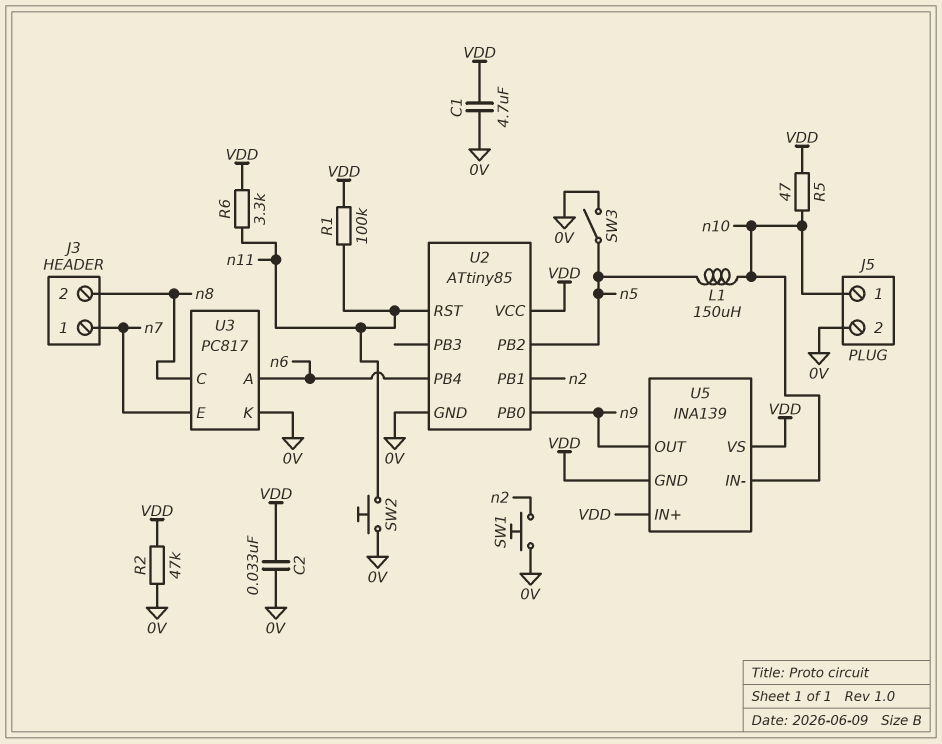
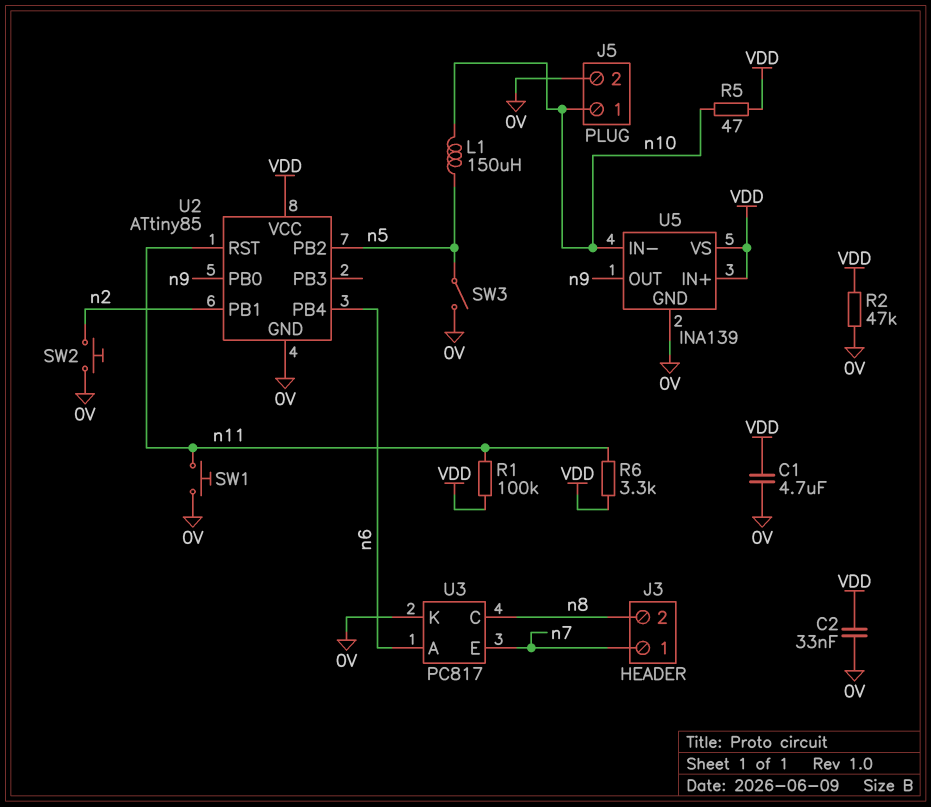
SW1: button (0V, n2) -> button (0V, n11)
SW2: button (0V, n11) -> button (0V, n2)
U5 pin GND: VDD -> 0V

